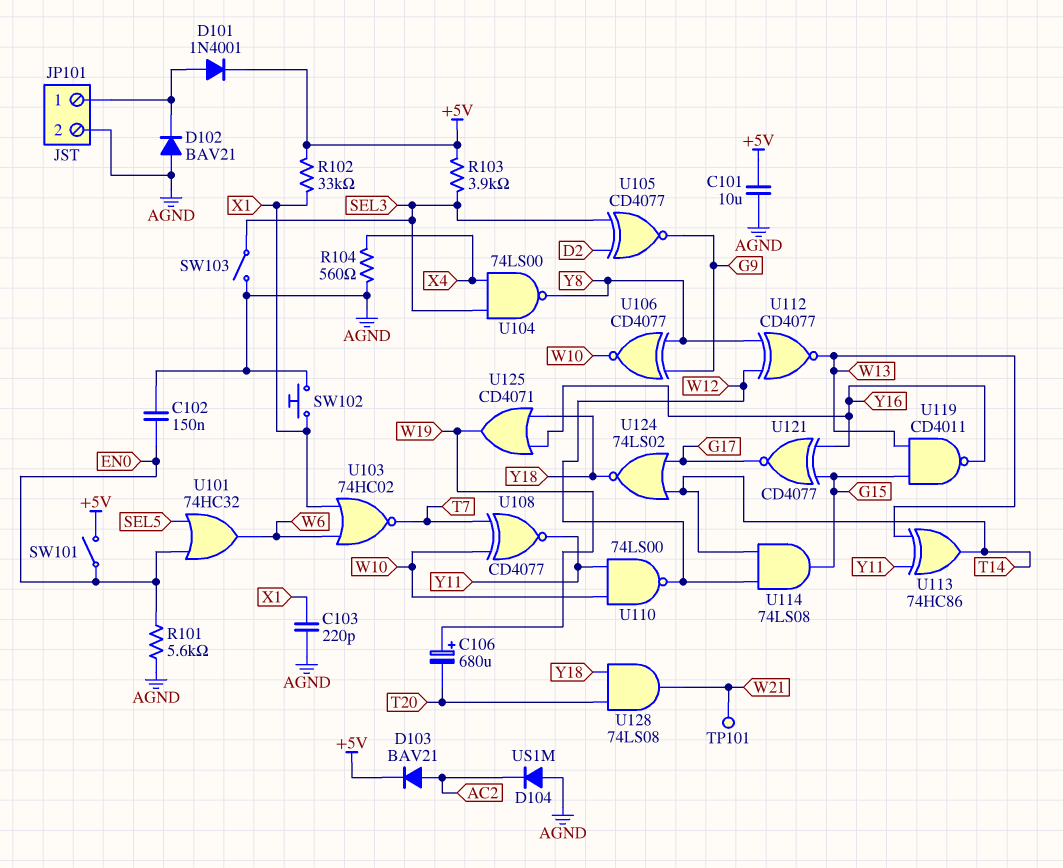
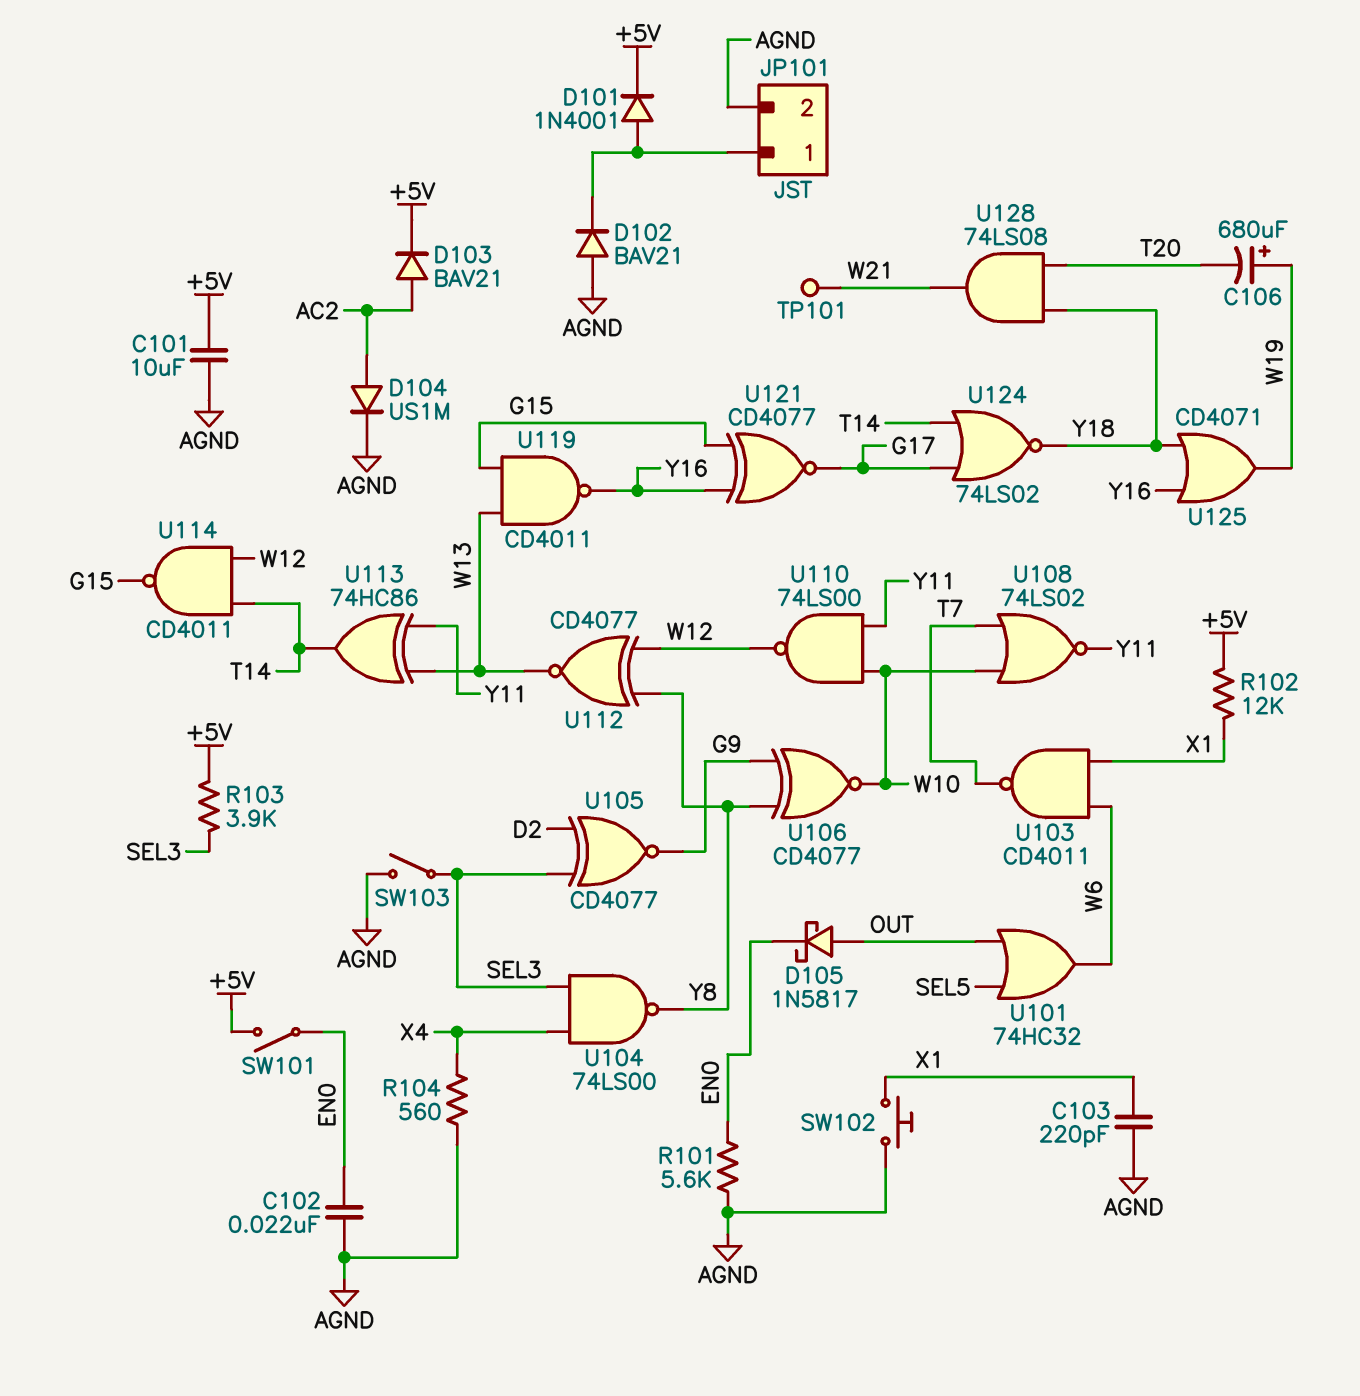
C102: 150nF (AGND, EN0) -> 22nF (AGND, EN0)
D104: diode US1M (A AGND, K AC2) -> diode US1M (A AC2, K AGND)
D105: none -> schottky 1N5817 (A OUT, K EN0)
R102: 33k (+5V, X1) -> 12k (+5V, X1)
U101: OR 74HC32 (in EN0, in SEL5, out W6) -> OR 74HC32 (in OUT, in SEL5, out W6)
U103: NOR 74HC02 (in W6, in X1, out T7) -> NAND CD4011 (in W6, in X1, out T7)
U108: XNOR CD4077 (in T7, in W10, out Y11) -> NOR 74LS02 (in T7, in W10, out Y11)
U114: AND 74LS08 (in T14, in W12, out G15) -> NAND CD4011 (in T14, in W12, out G15)

